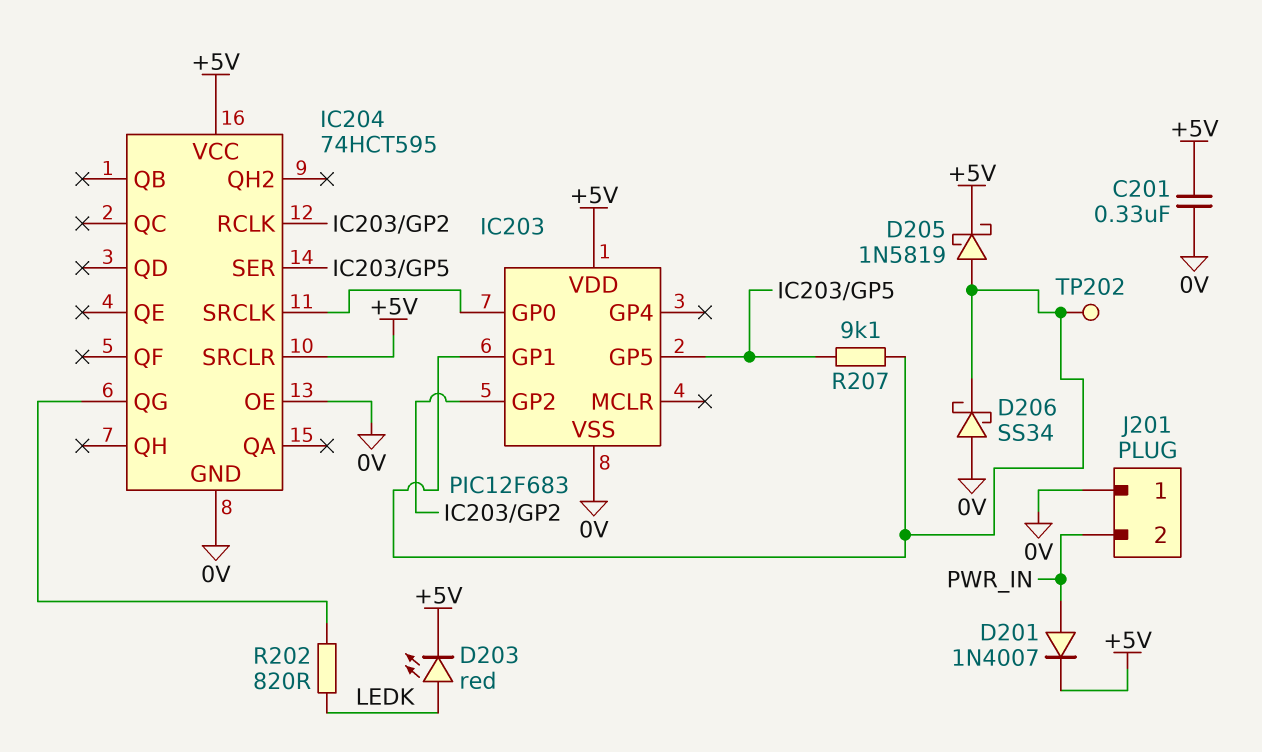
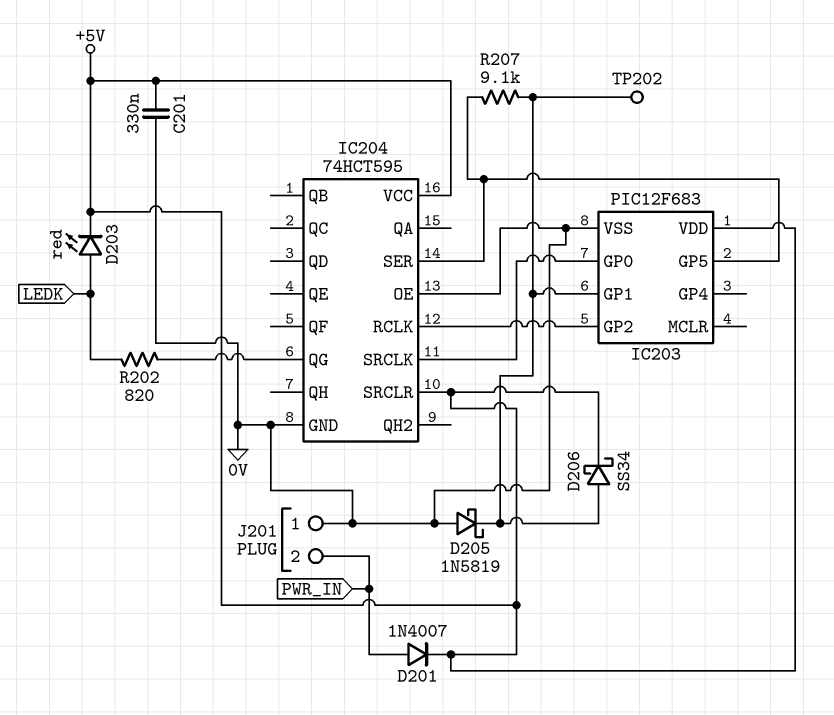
D205: schottky 1N5819 (A IC203/GP1, K +5V) -> schottky 1N5819 (A 0V, K IC203/GP1)
D206: schottky SS34 (A 0V, K IC203/GP1) -> schottky SS34 (A IC203/GP1, K +5V)

